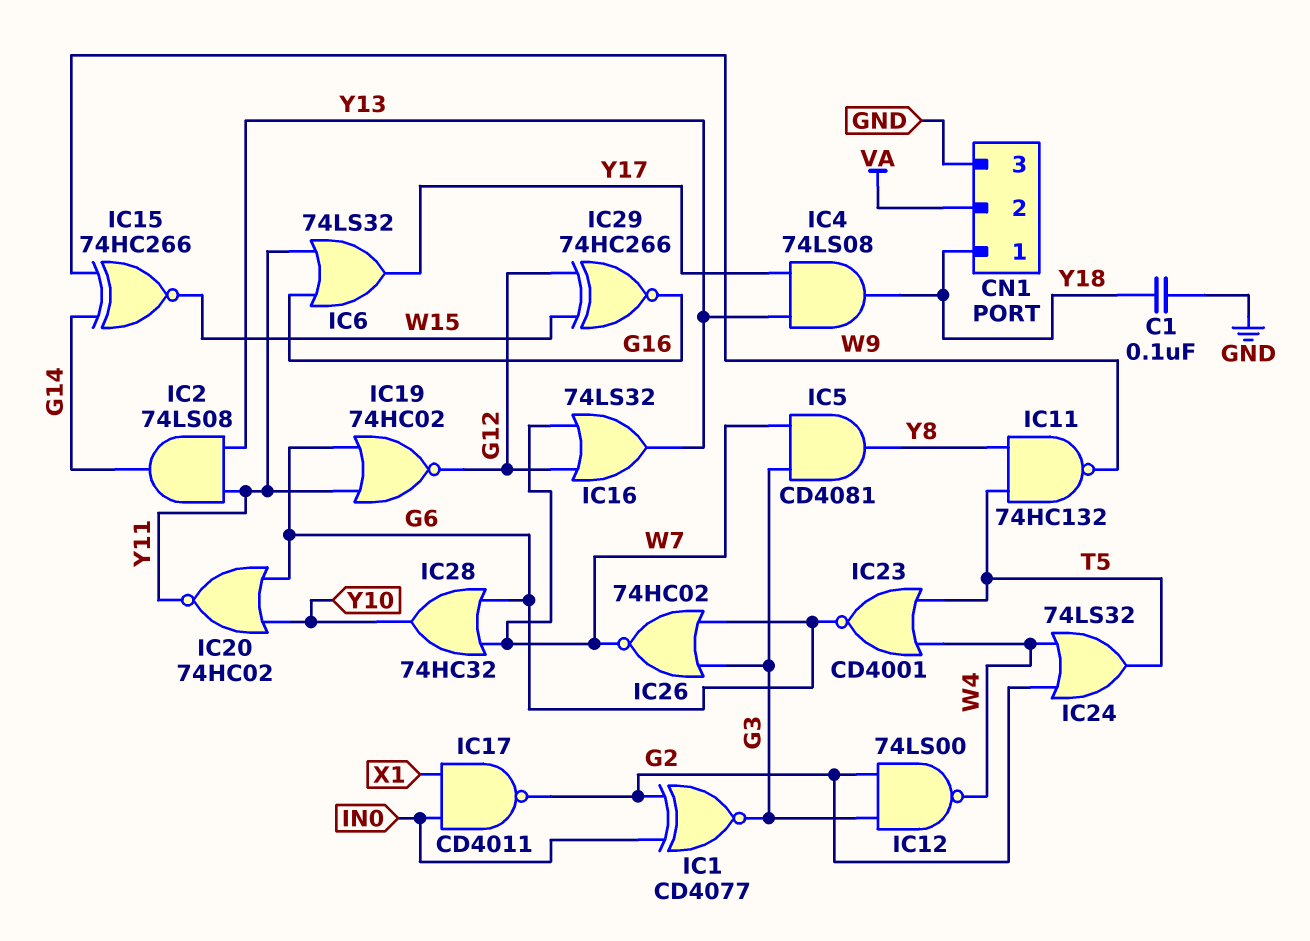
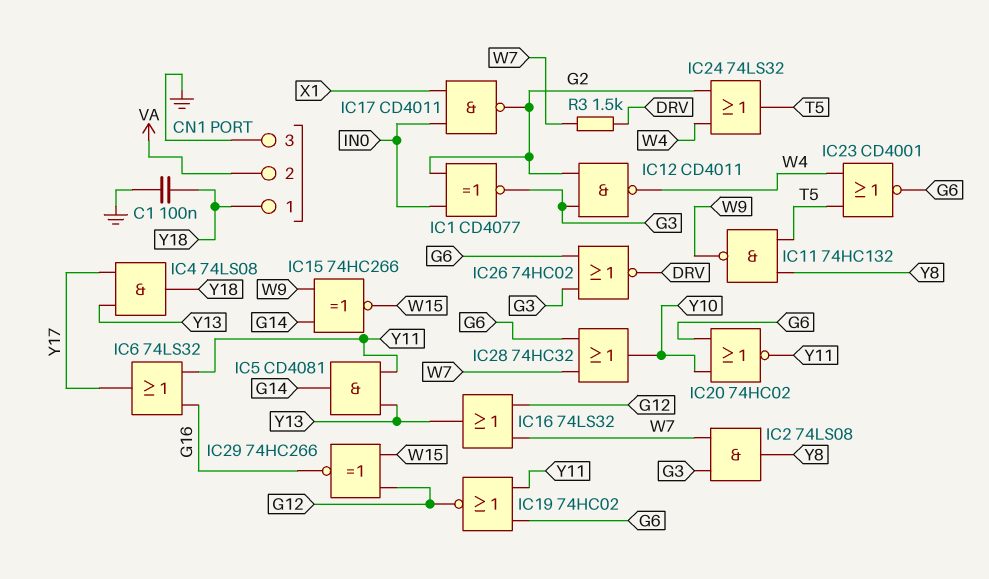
IC2: AND 74LS08 (in Y11, in Y13, out G14) -> AND 74LS08 (in G3, in W7, out Y8)
IC5: AND CD4081 (in G3, in W7, out Y8) -> AND CD4081 (in Y11, in Y13, out G14)
IC12: NAND 74LS00 (in G2, in G3, out W4) -> NAND CD4011 (in G2, in G3, out W4)
IC26: NOR 74HC02 (in G3, in G6, out W7) -> NOR 74HC02 (in G3, in G6, out DRV)
R3: none -> 1.5k (DRV, W7)

